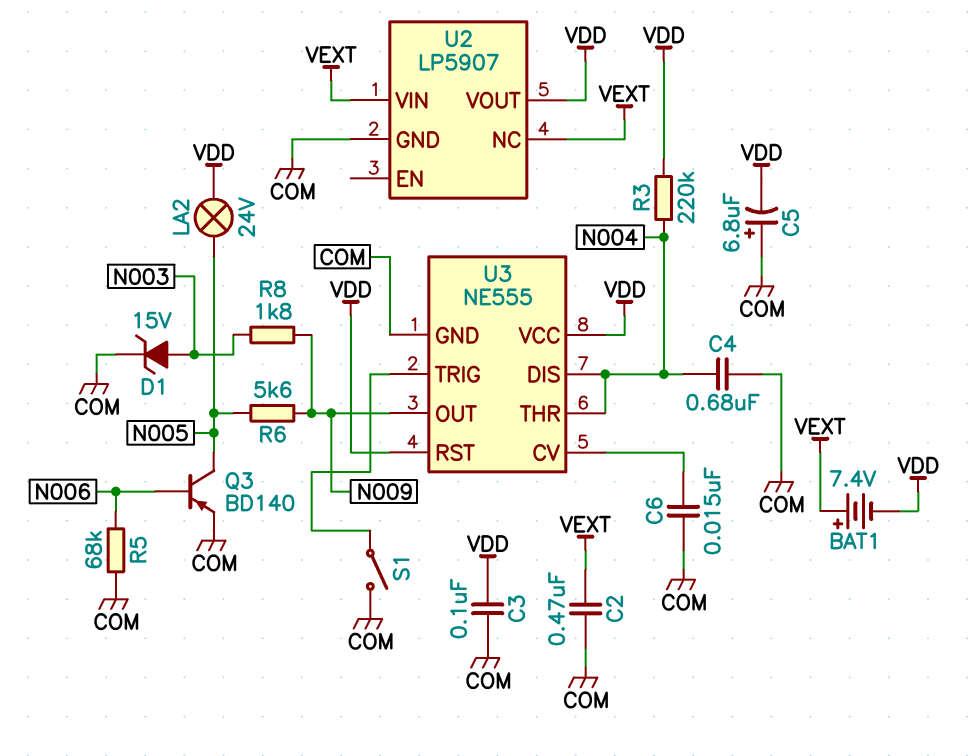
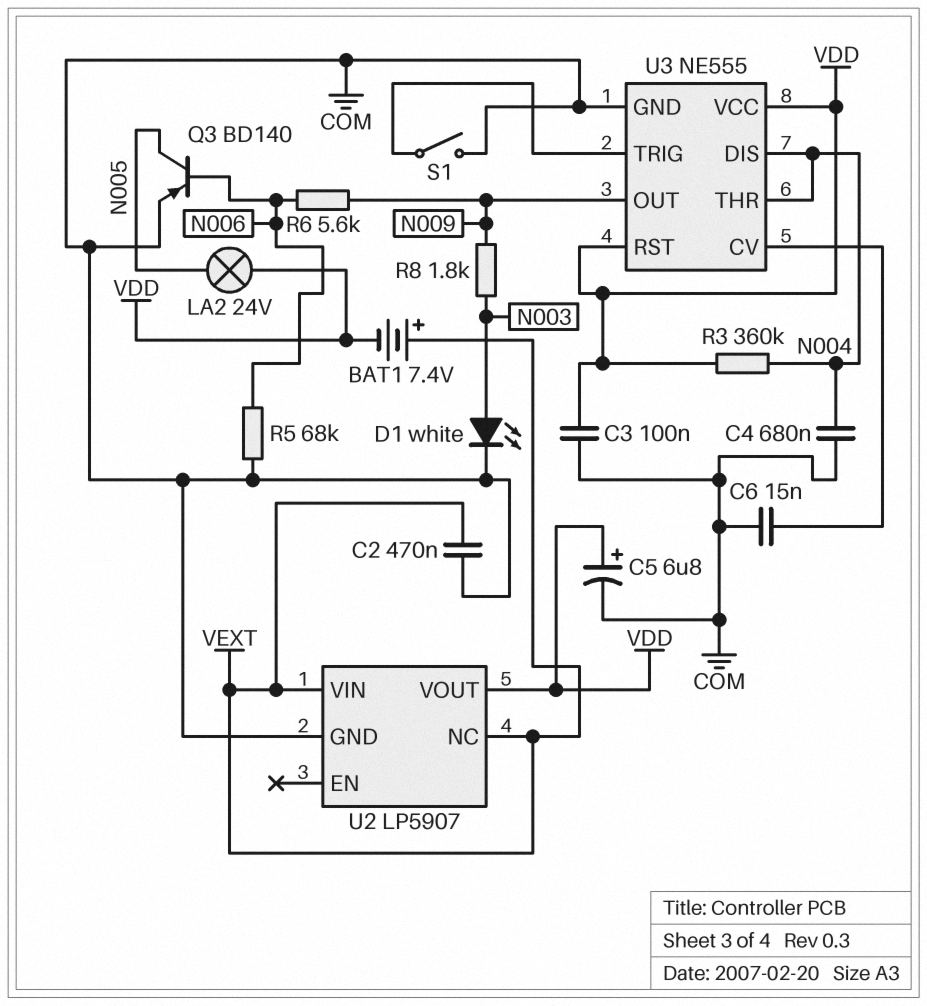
C5: 6.8uF (plus COM, minus VDD) -> 6.8uF (plus VDD, minus COM)
D1: zener 15V (A N003, K COM) -> LED white (A N003, K COM)
R3: 220k (N004, VDD) -> 360k (N004, VDD)
R6: 5.6k (N005, N009) -> 5.6k (N006, N009)

